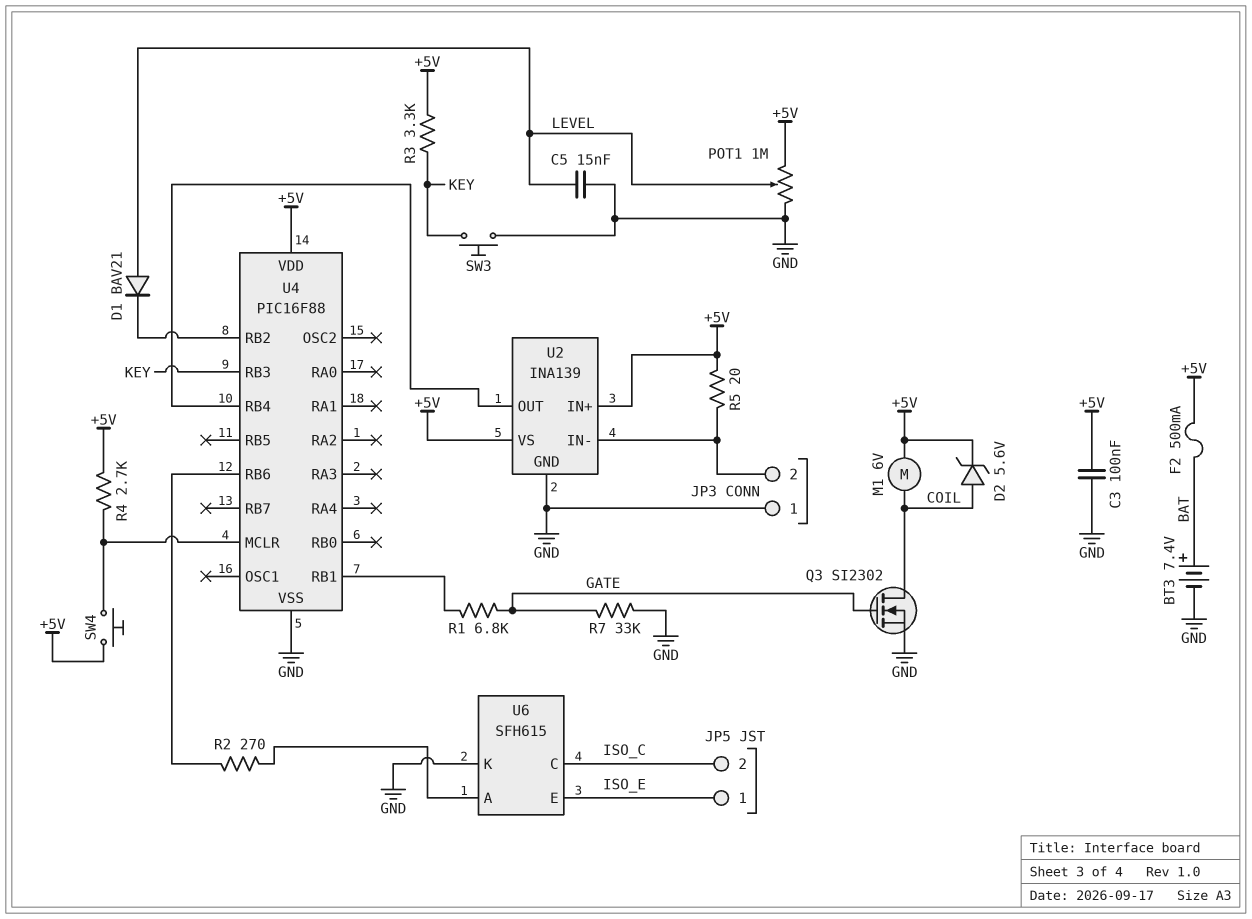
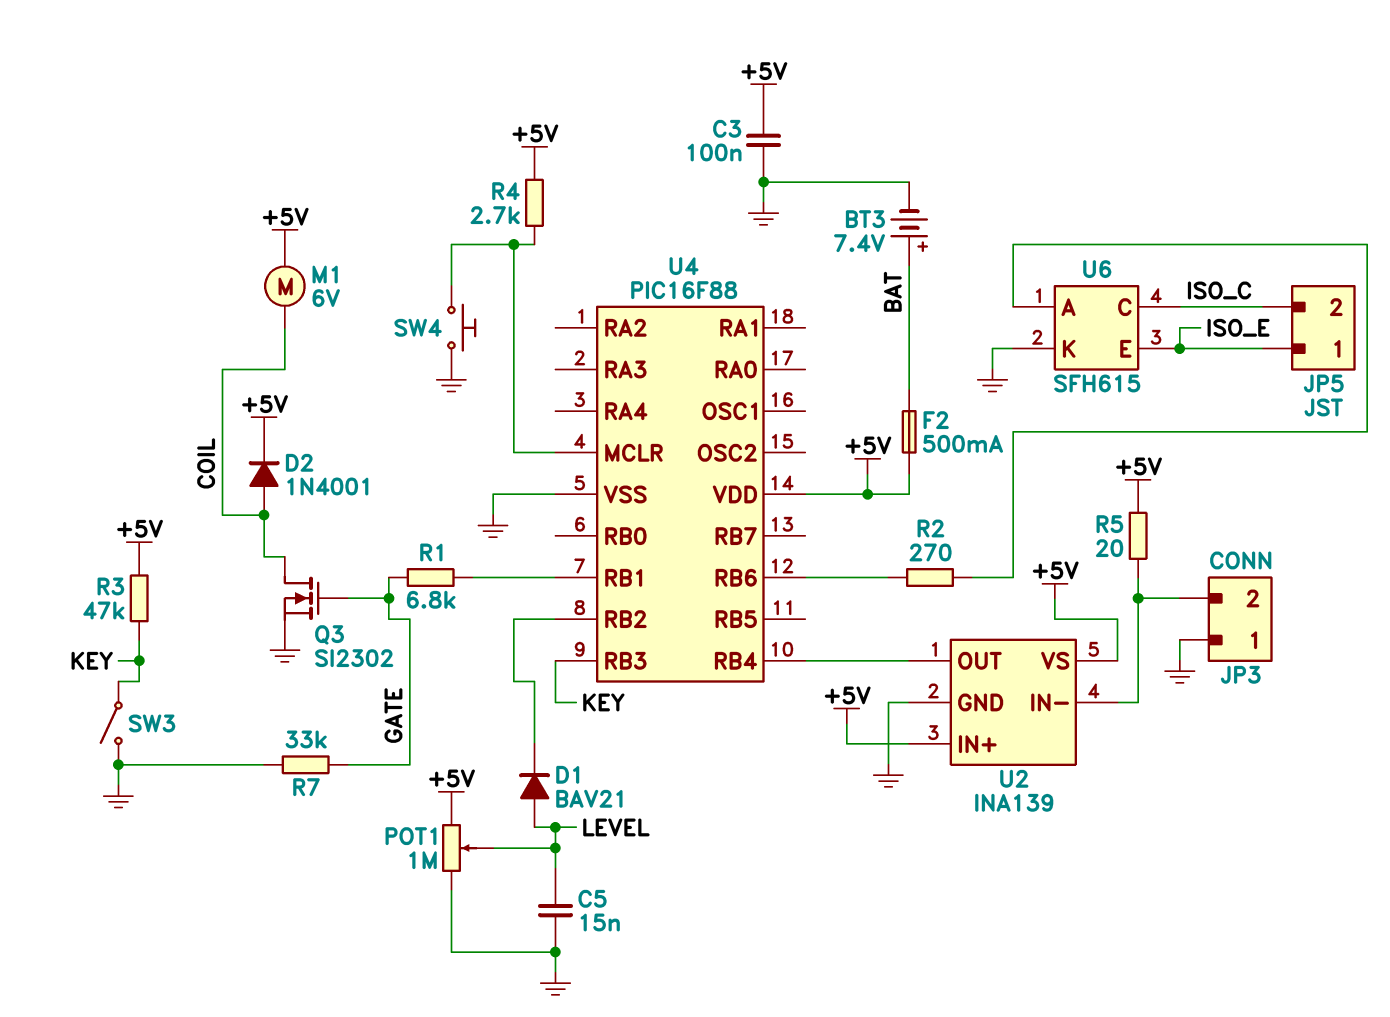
D2: zener 5.6V (A COIL, K +5V) -> diode 1N4001 (A COIL, K +5V)
R3: 3.3k (+5V, KEY) -> 47k (+5V, KEY)
SW3: button (GND, KEY) -> switch (GND, KEY)
SW4: button (+5V, U4/MCLR) -> button (GND, U4/MCLR)

